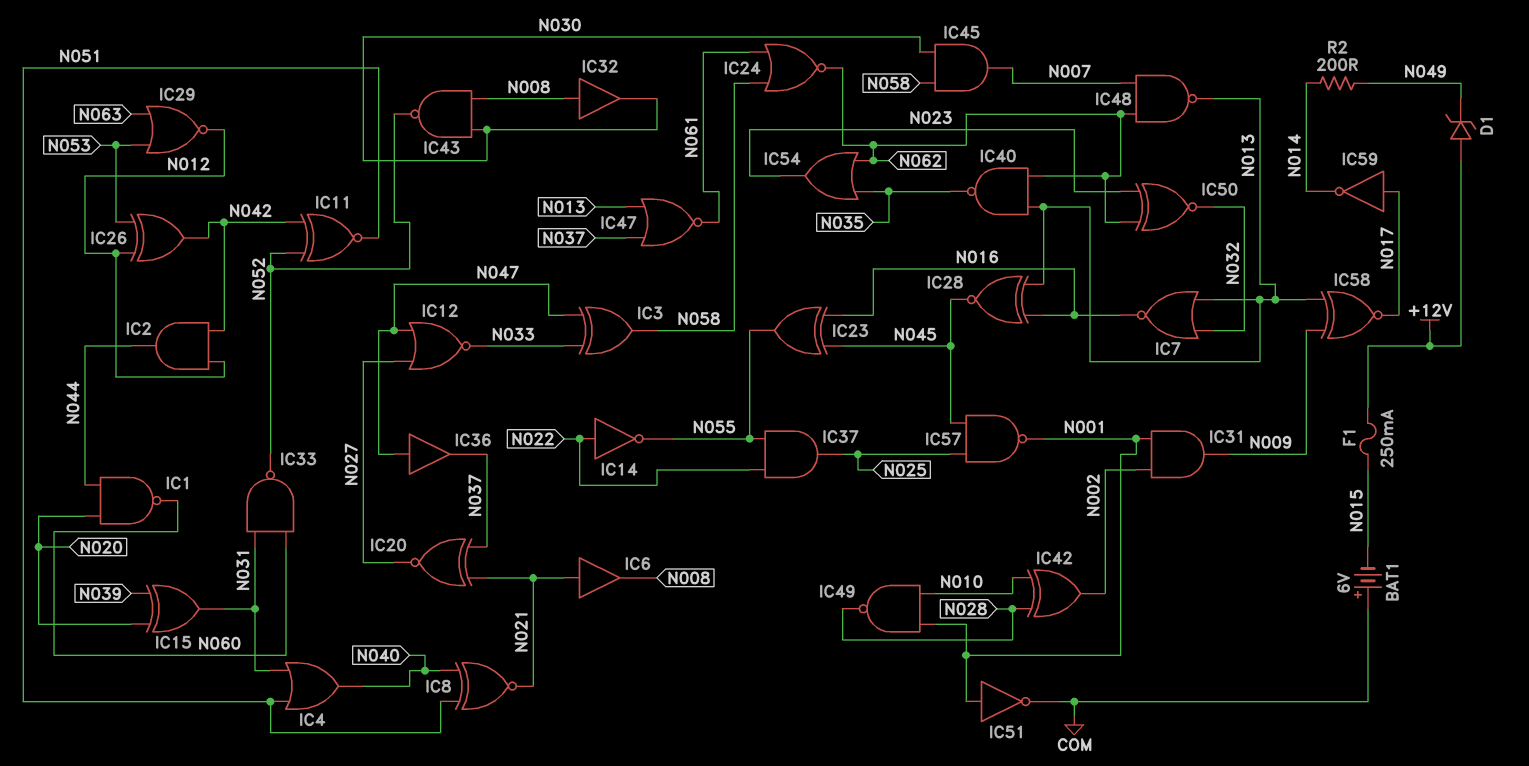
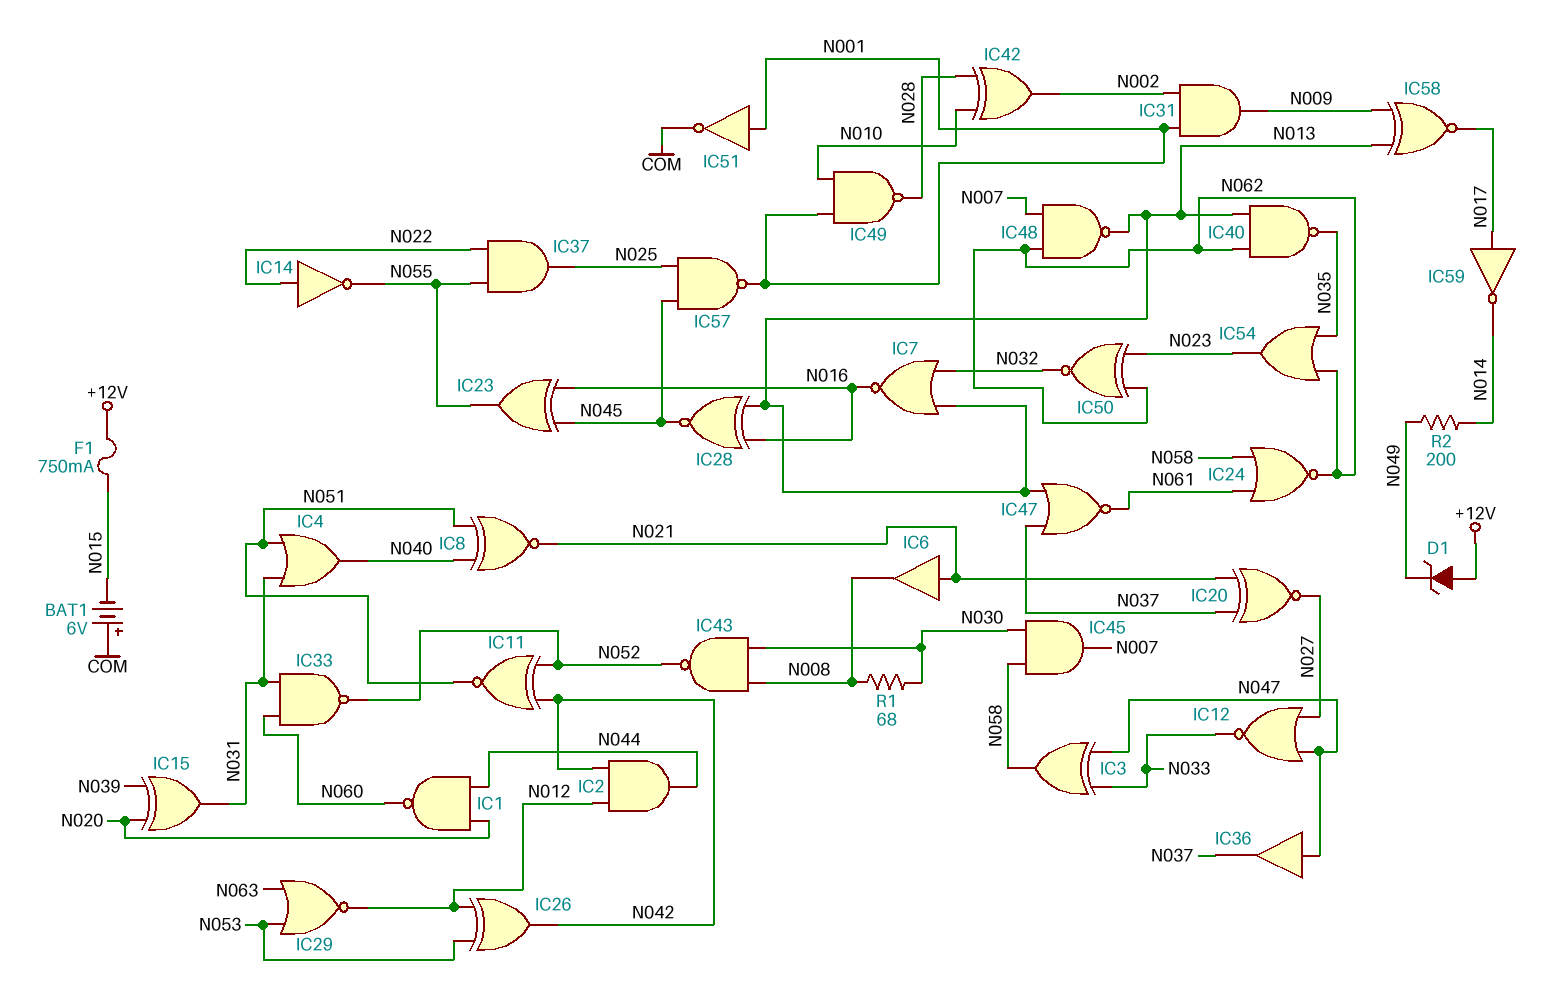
F1: 250mA (+12V, N015) -> 750mA (+12V, N015)
IC32: buffer (in N008, out N030) -> none
R1: none -> 68 (N008, N030)

